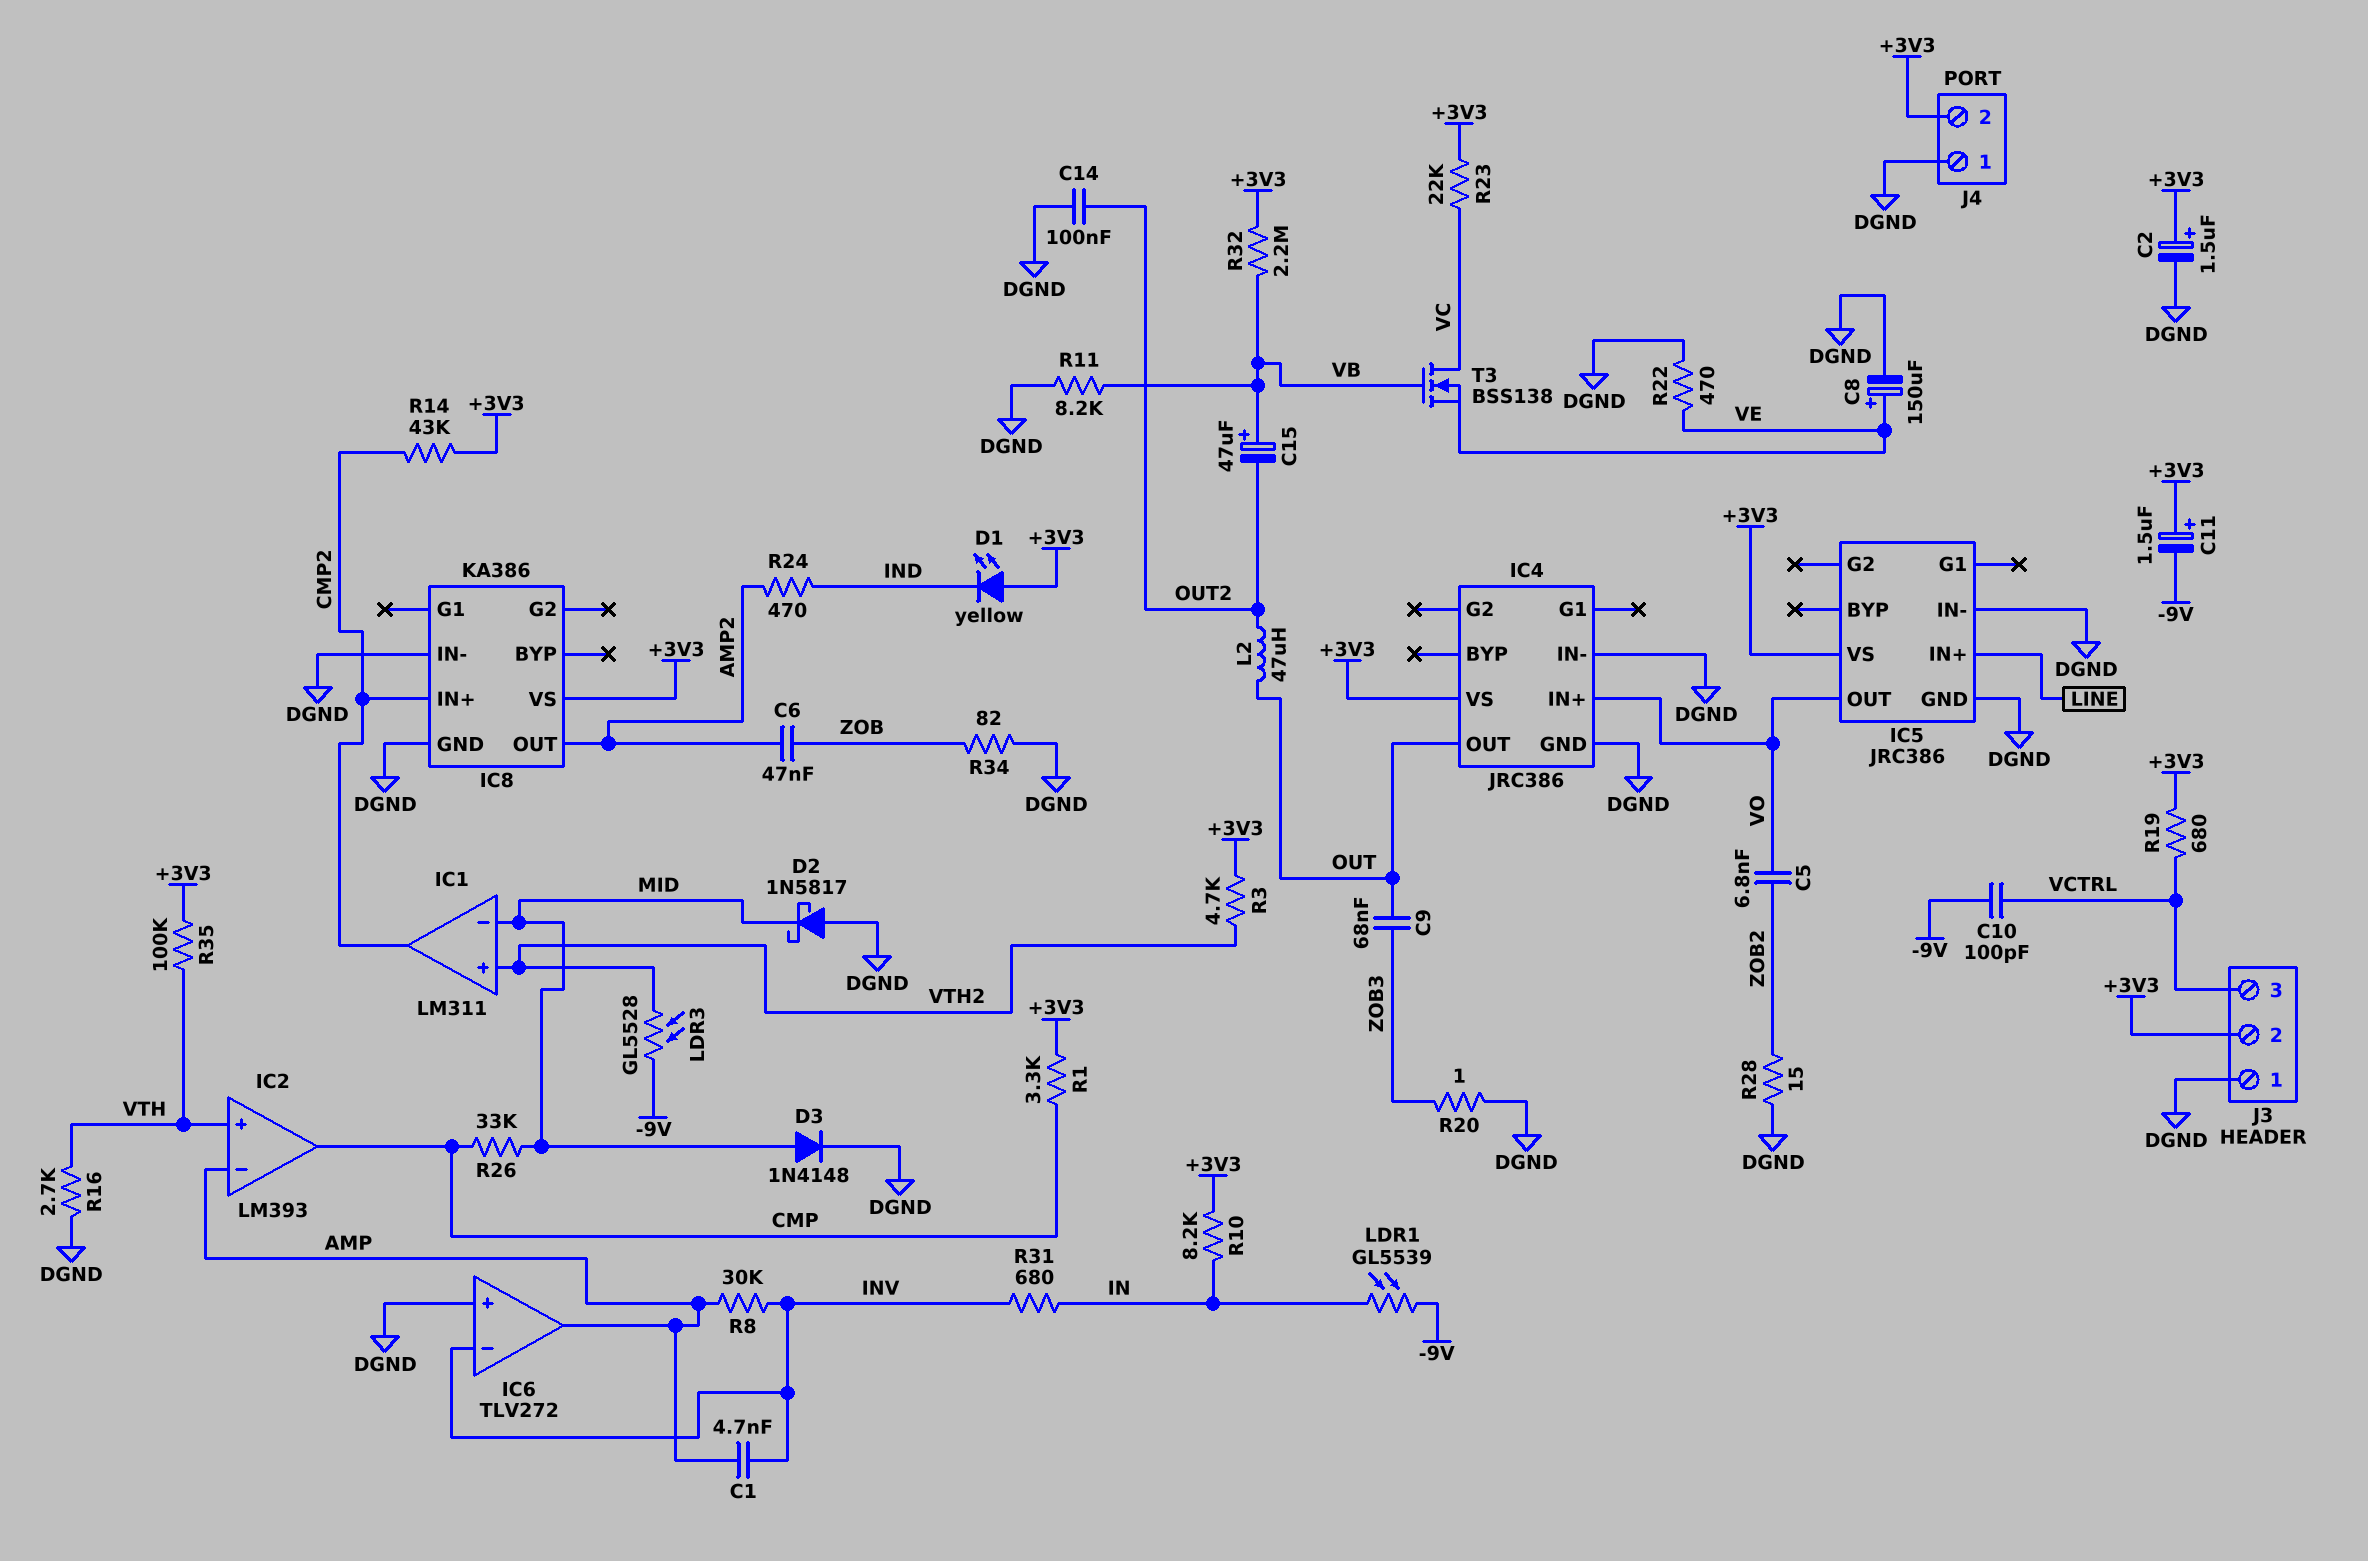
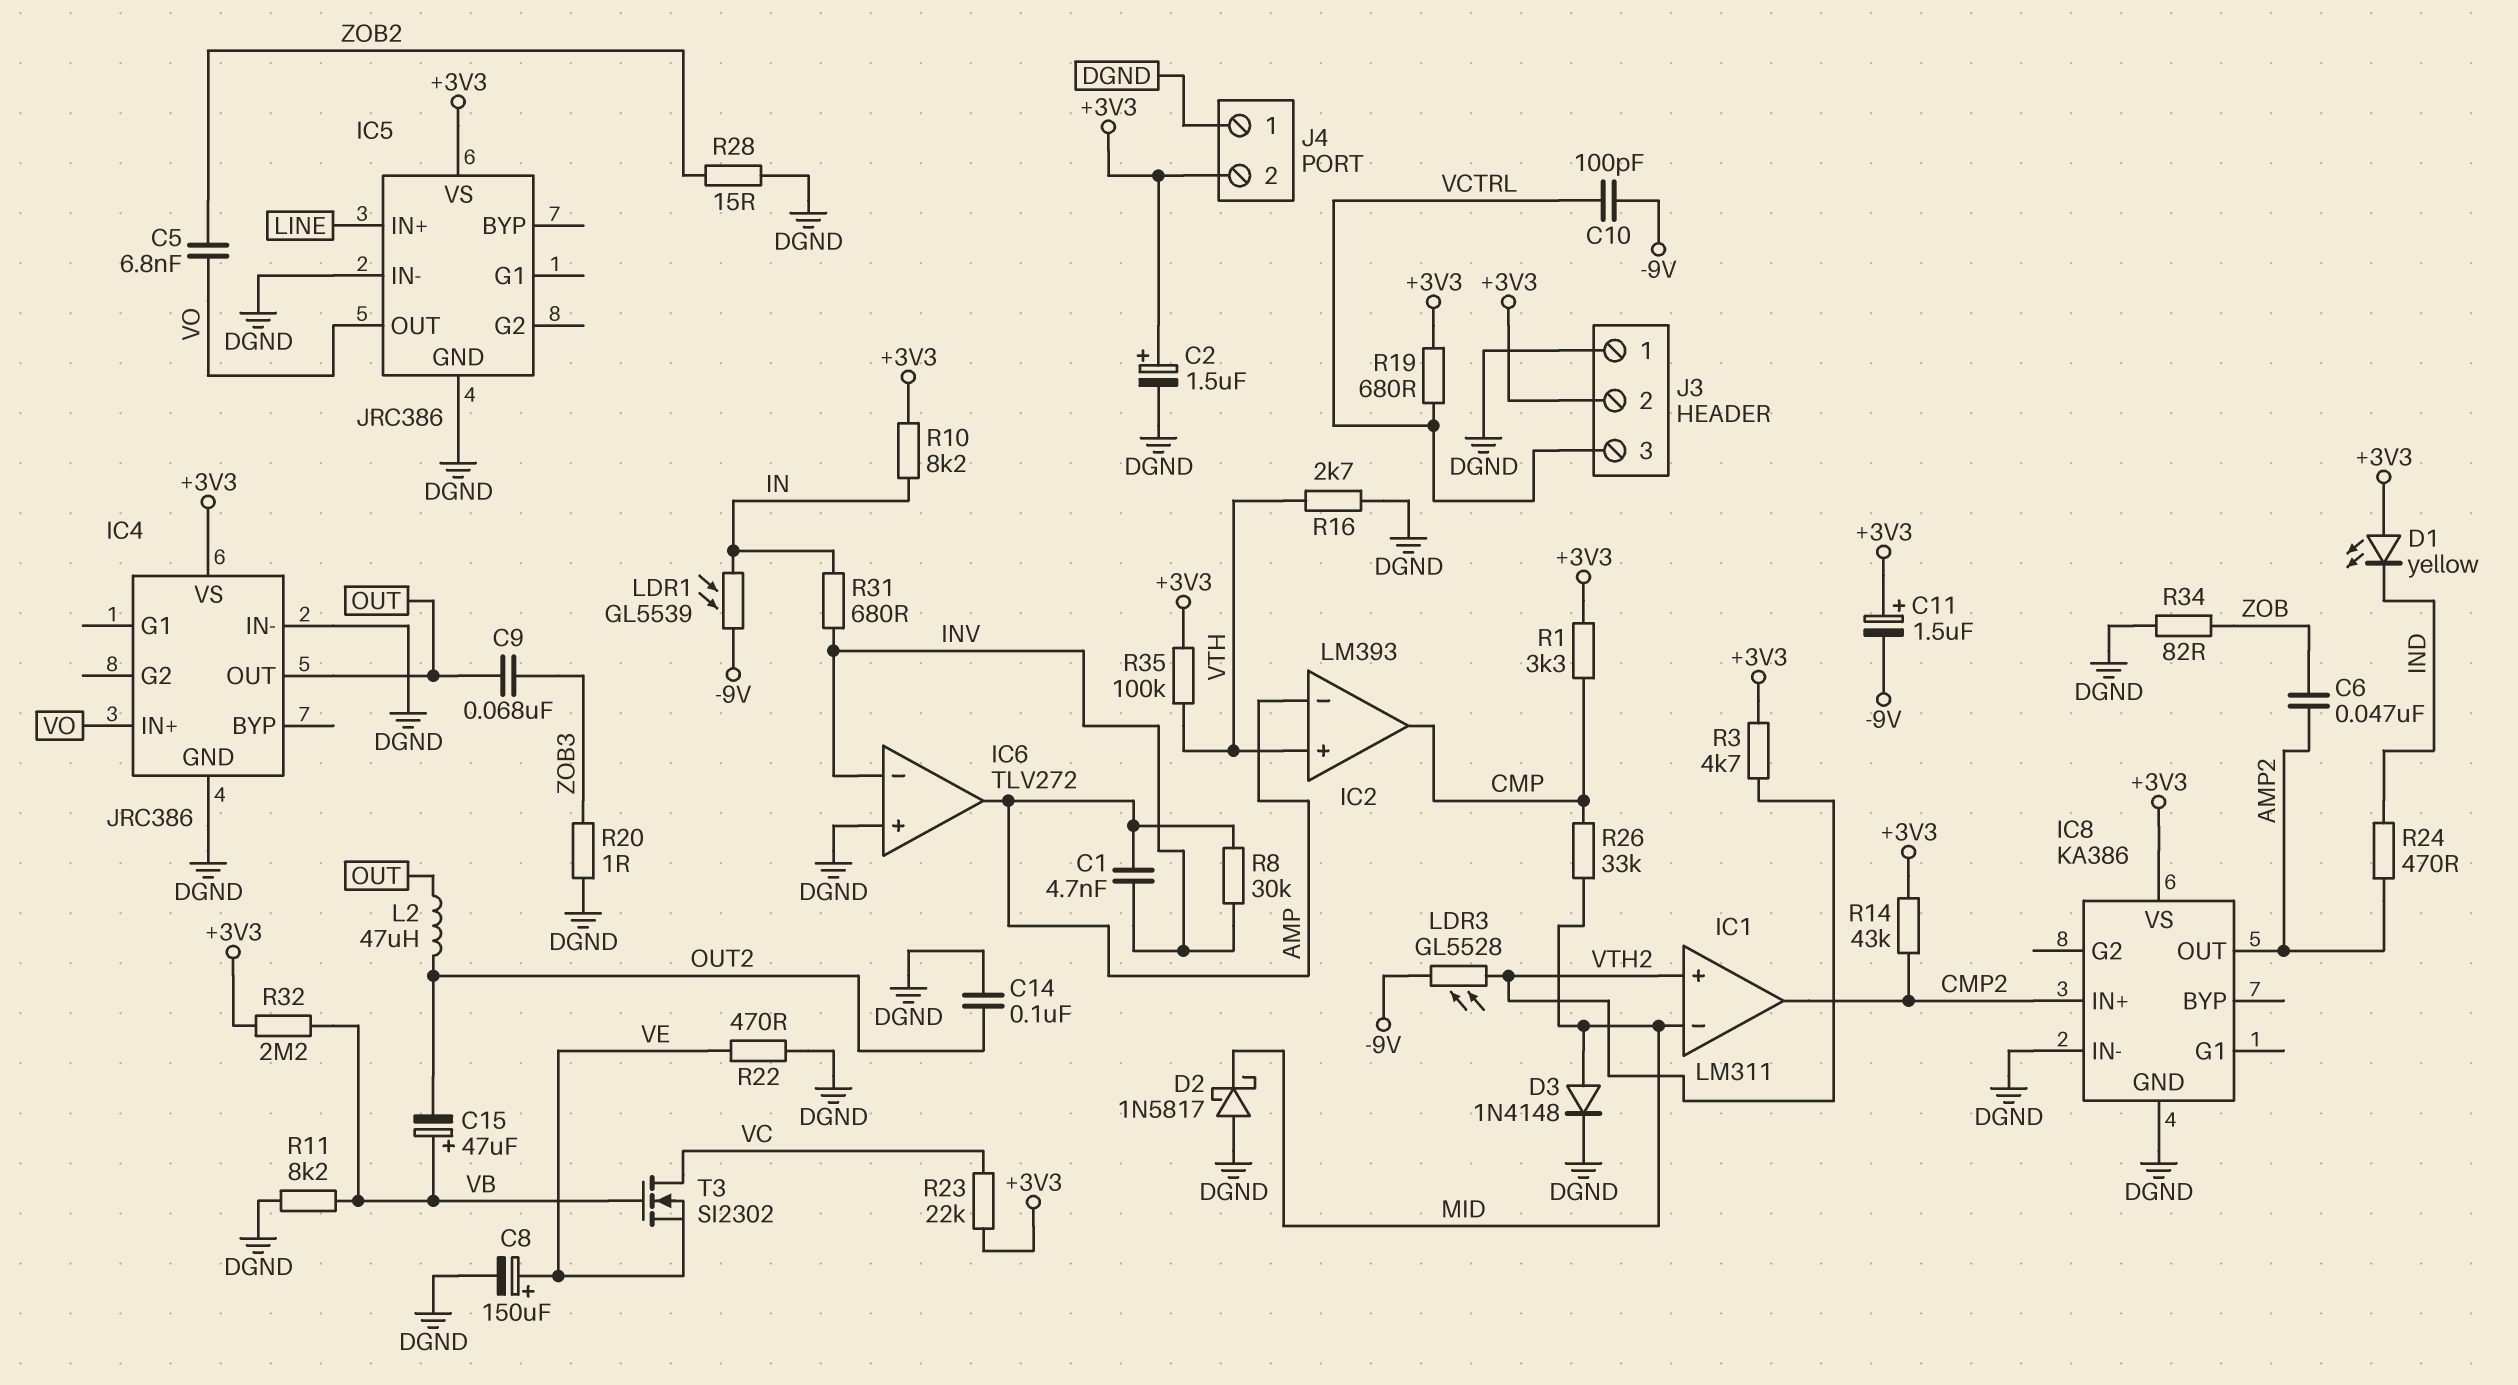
T3: NMOS BSS138 (G VB, D VC, S VE) -> NMOS SI2302 (G VB, D VC, S VE)

